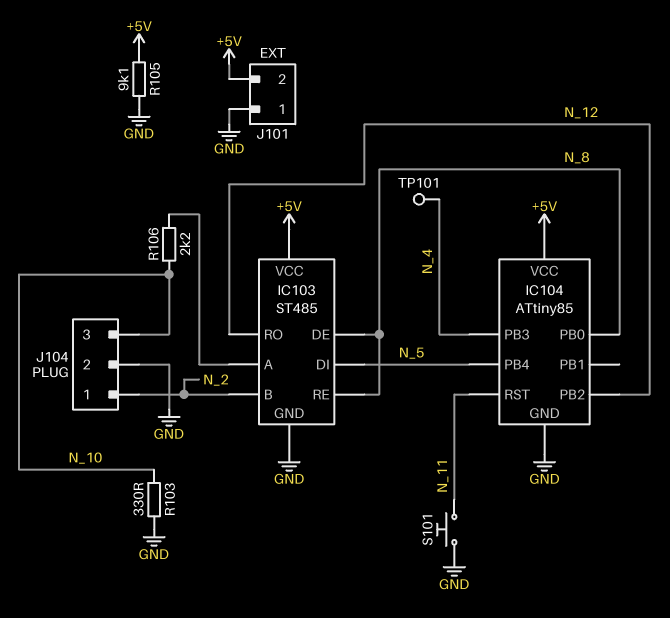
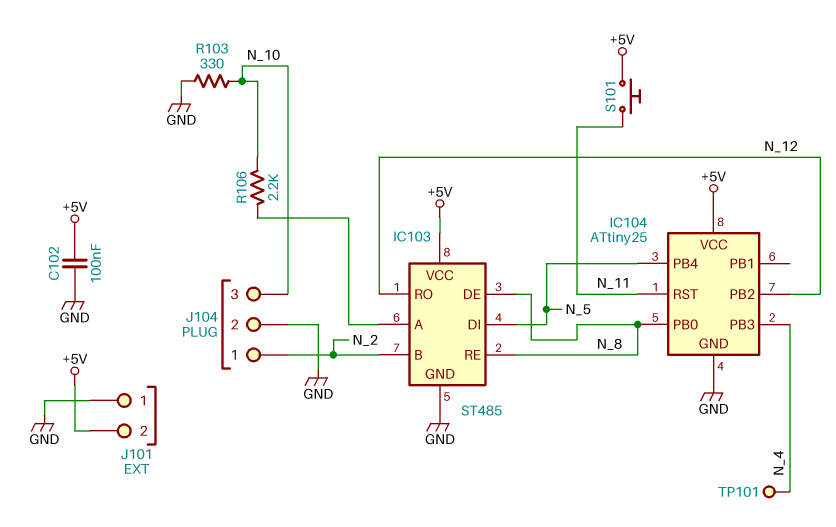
C102: none -> 100nF (+5V, GND)
IC104: ATtiny85 -> ATtiny25
R105: 9.1k (+5V, GND) -> none
S101: button (GND, N_11) -> button (+5V, N_11)

